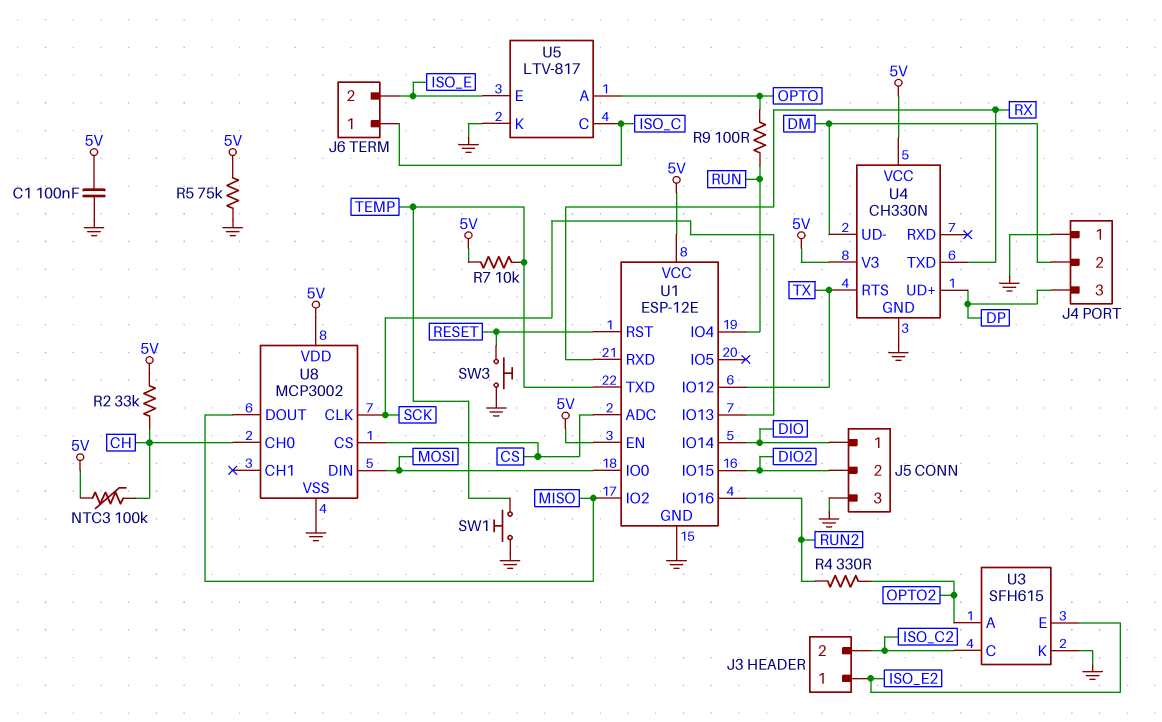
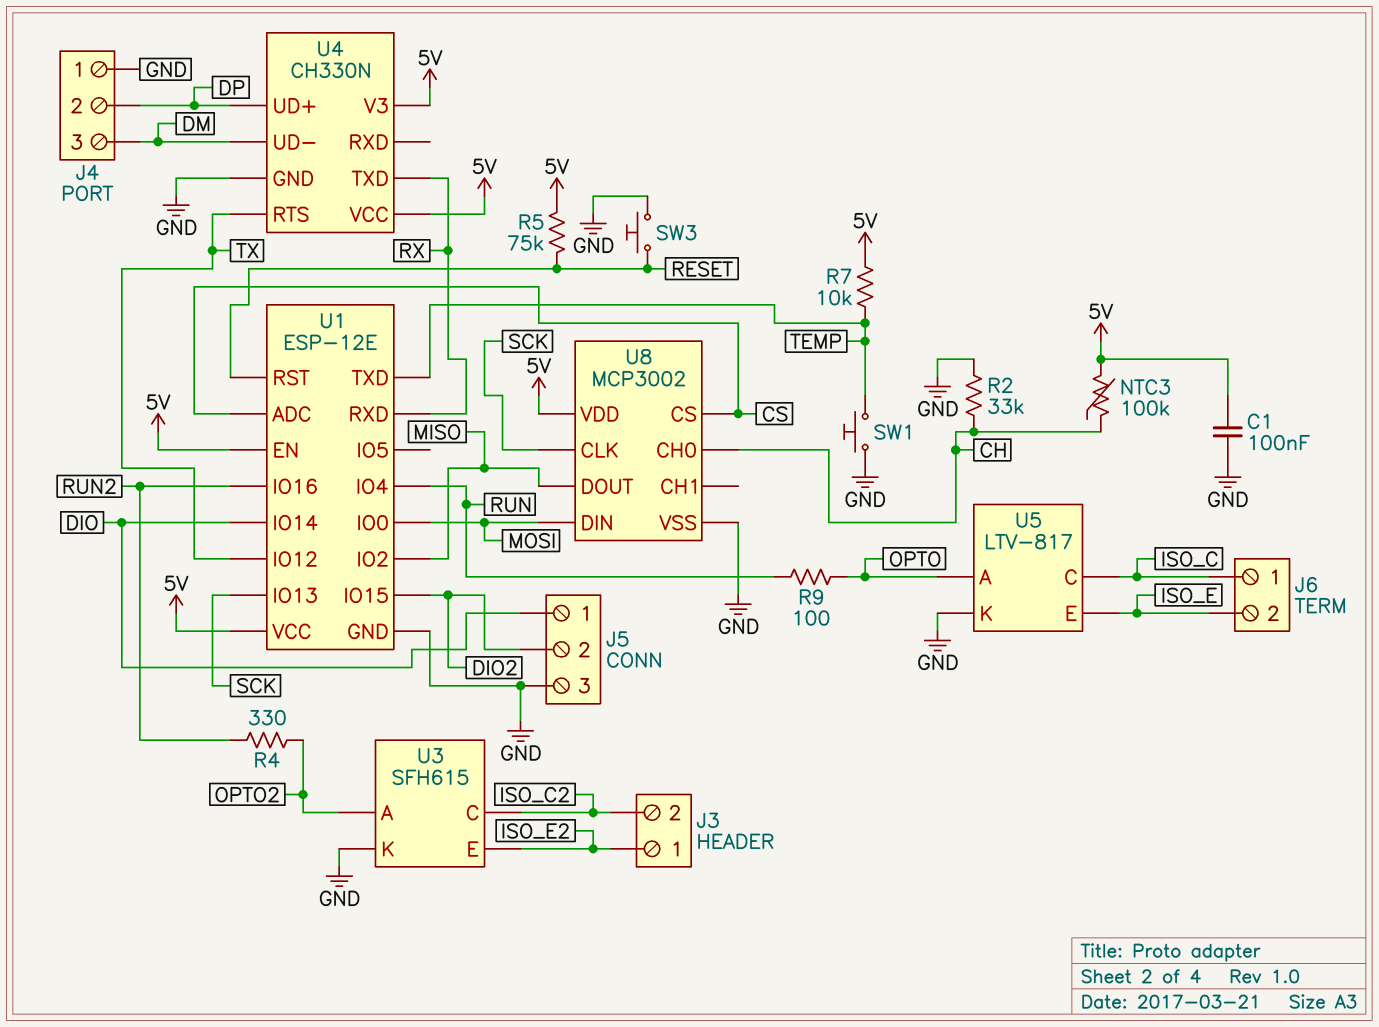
J4 pin 2: DM -> DP
J4 pin 3: DP -> DM
R2: 33k (5V, CH) -> 33k (CH, GND)
R5: 75k (5V, GND) -> 75k (5V, RESET)

